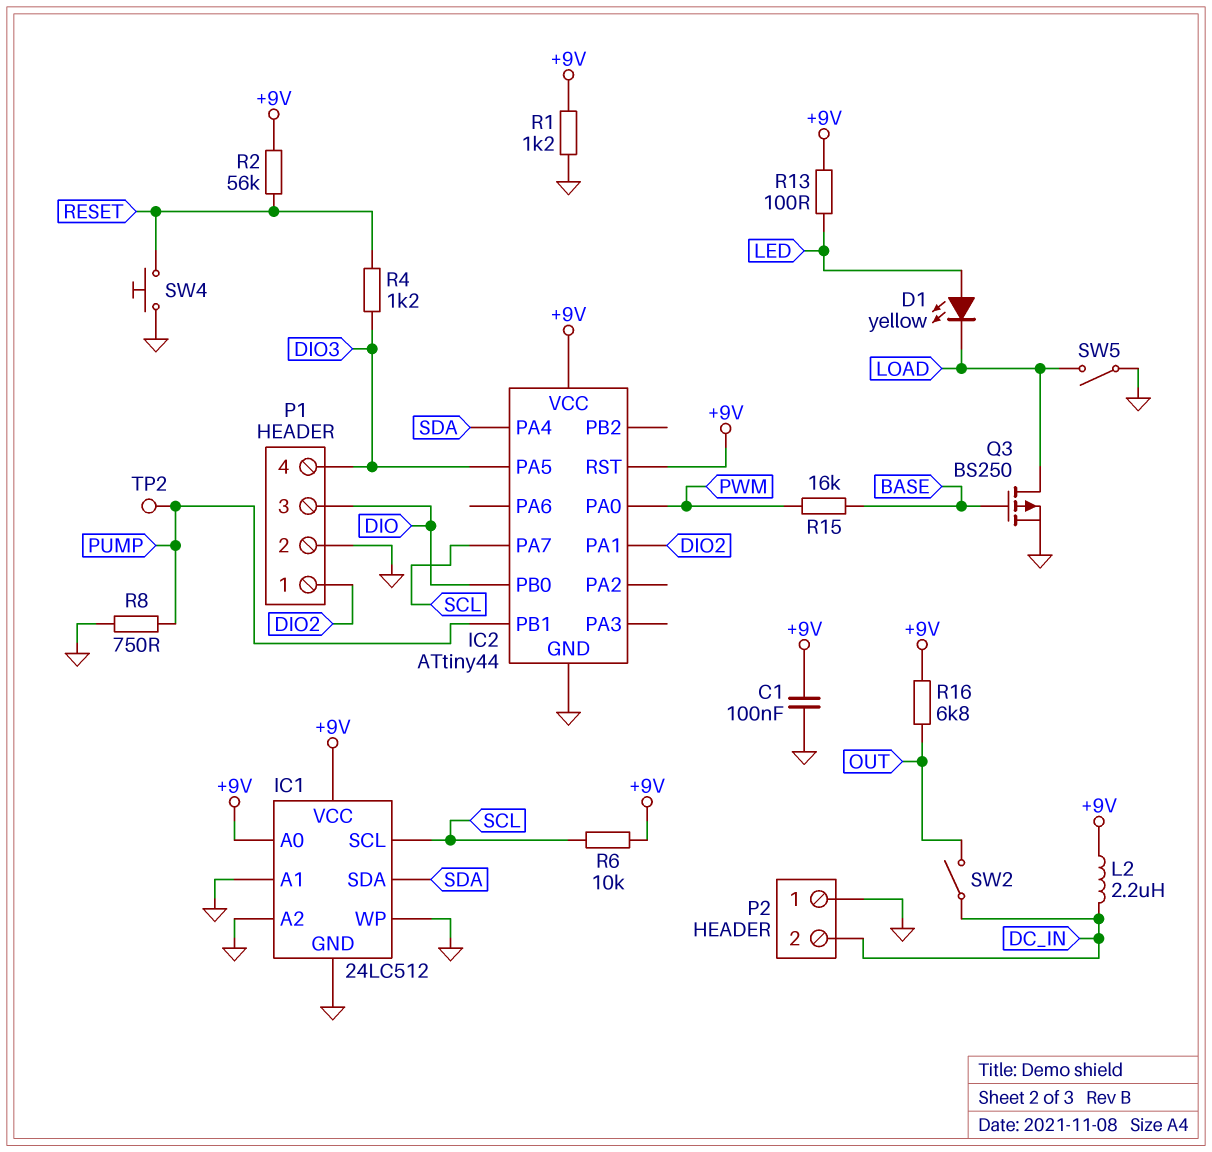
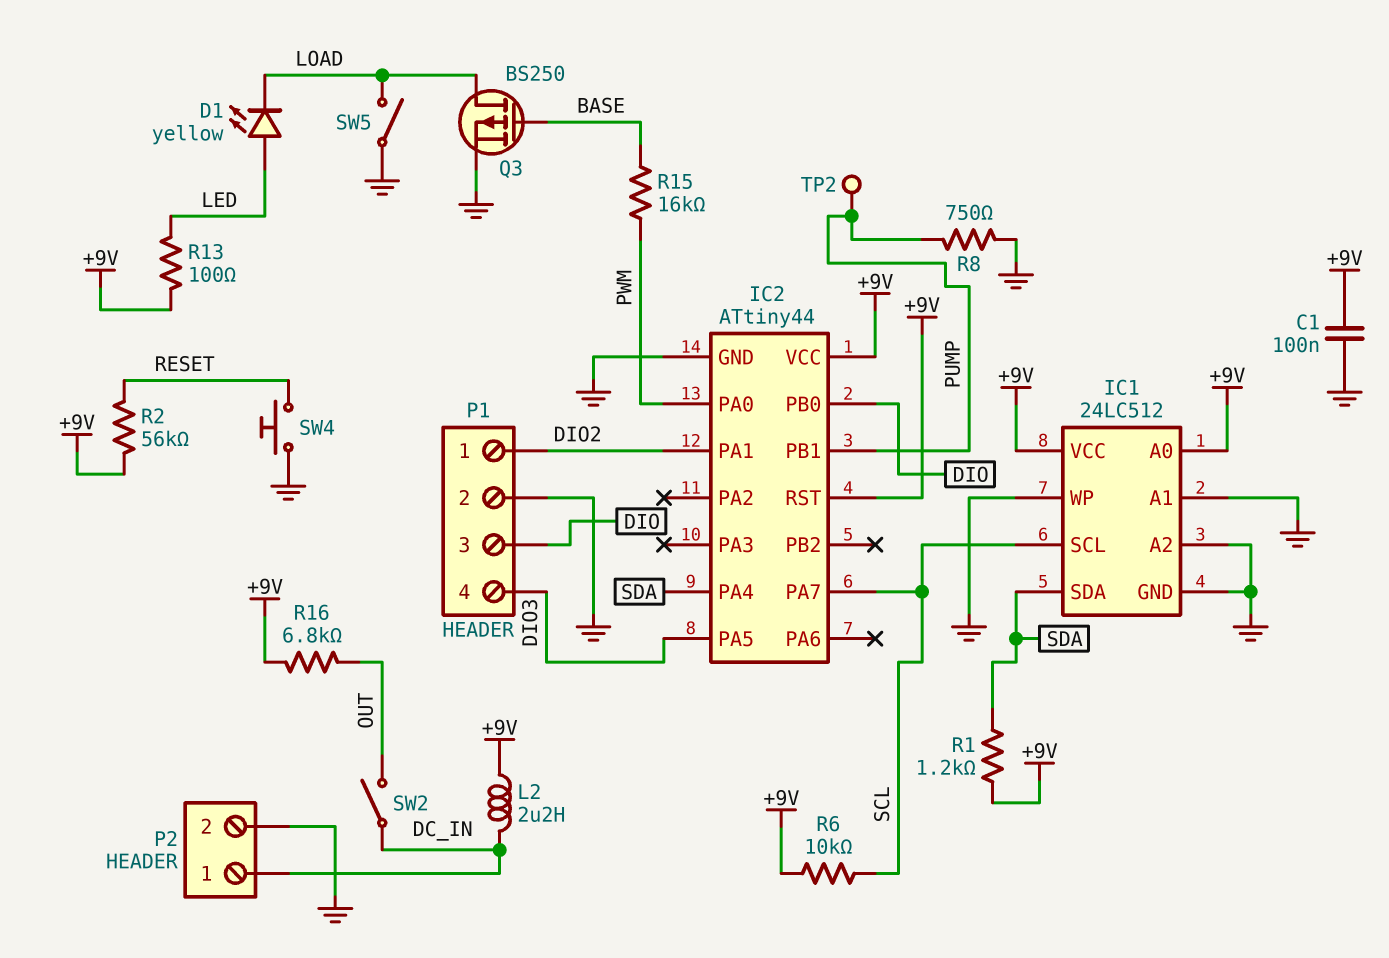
P2 pin 1: GND -> DC_IN
P2 pin 2: DC_IN -> GND
R1: 1.2k (+9V, GND) -> 1.2k (+9V, SDA)
R4: 1.2k (DIO3, RESET) -> none

